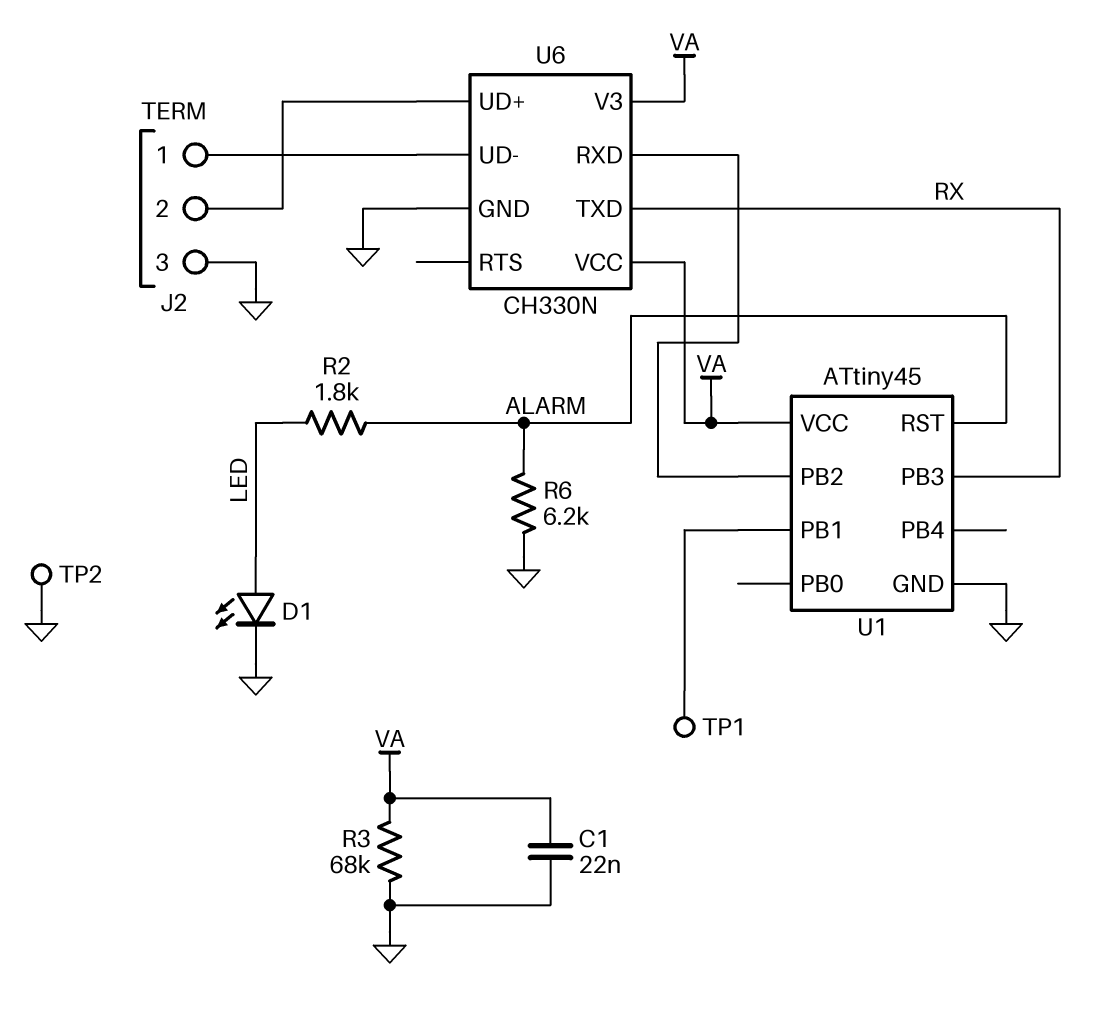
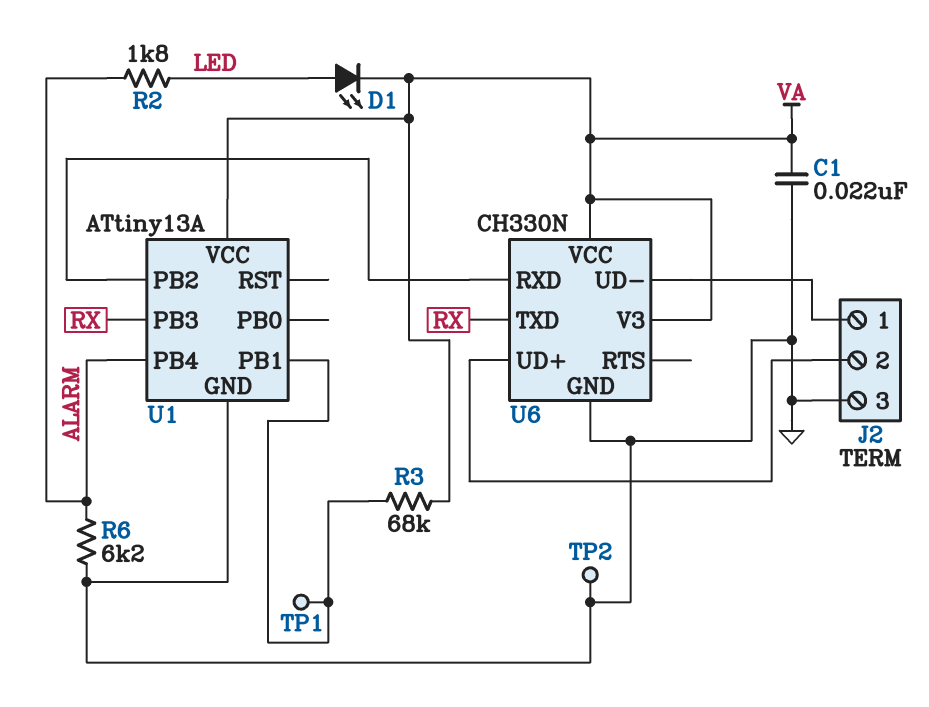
D1: LED (A LED, K GND) -> LED (A LED, K VA)
R3: 68k (GND, VA) -> 68k (U1/PB1, VA)
U1: ATtiny45 -> ATtiny13A
U1 pin PB4: none -> ALARM
U1 pin RST: ALARM -> none

